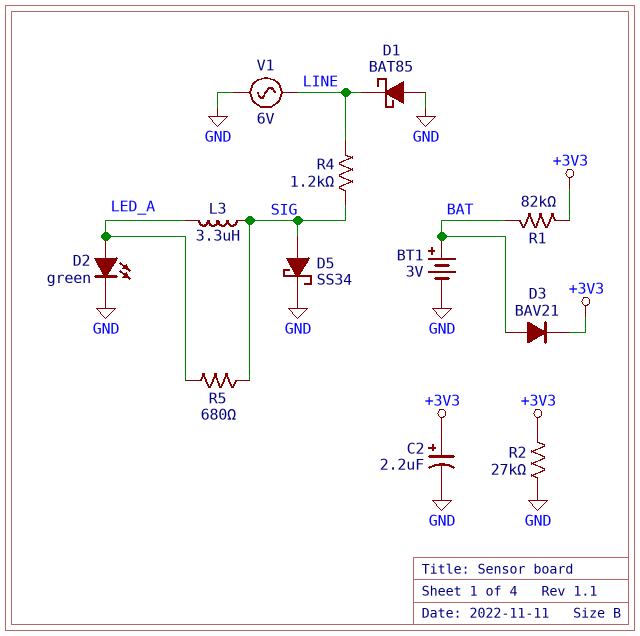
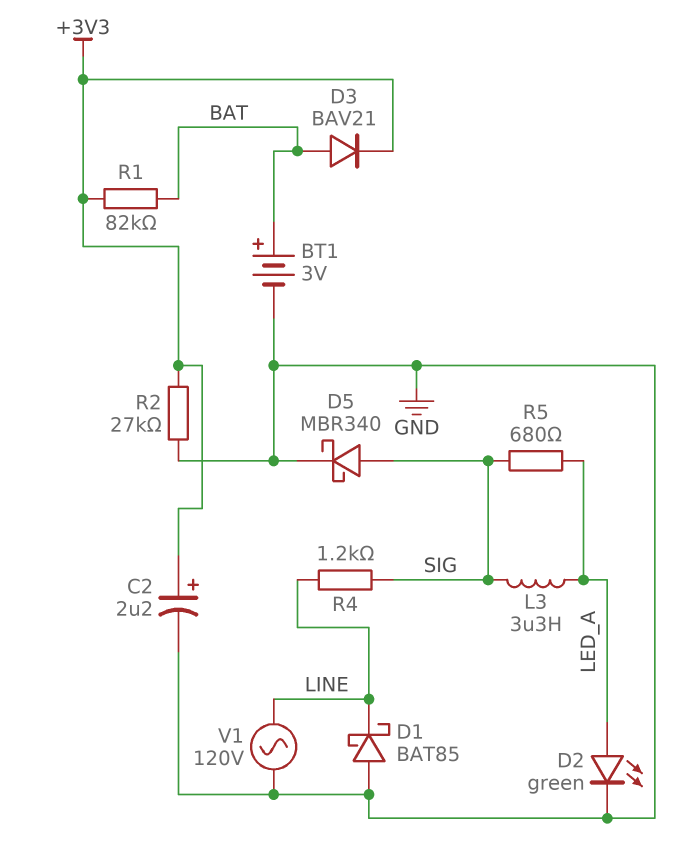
D5: schottky SS34 (A SIG, K GND) -> schottky MBR340 (A SIG, K GND)
V1: AC 6V (GND, LINE) -> AC 120V (GND, LINE)

